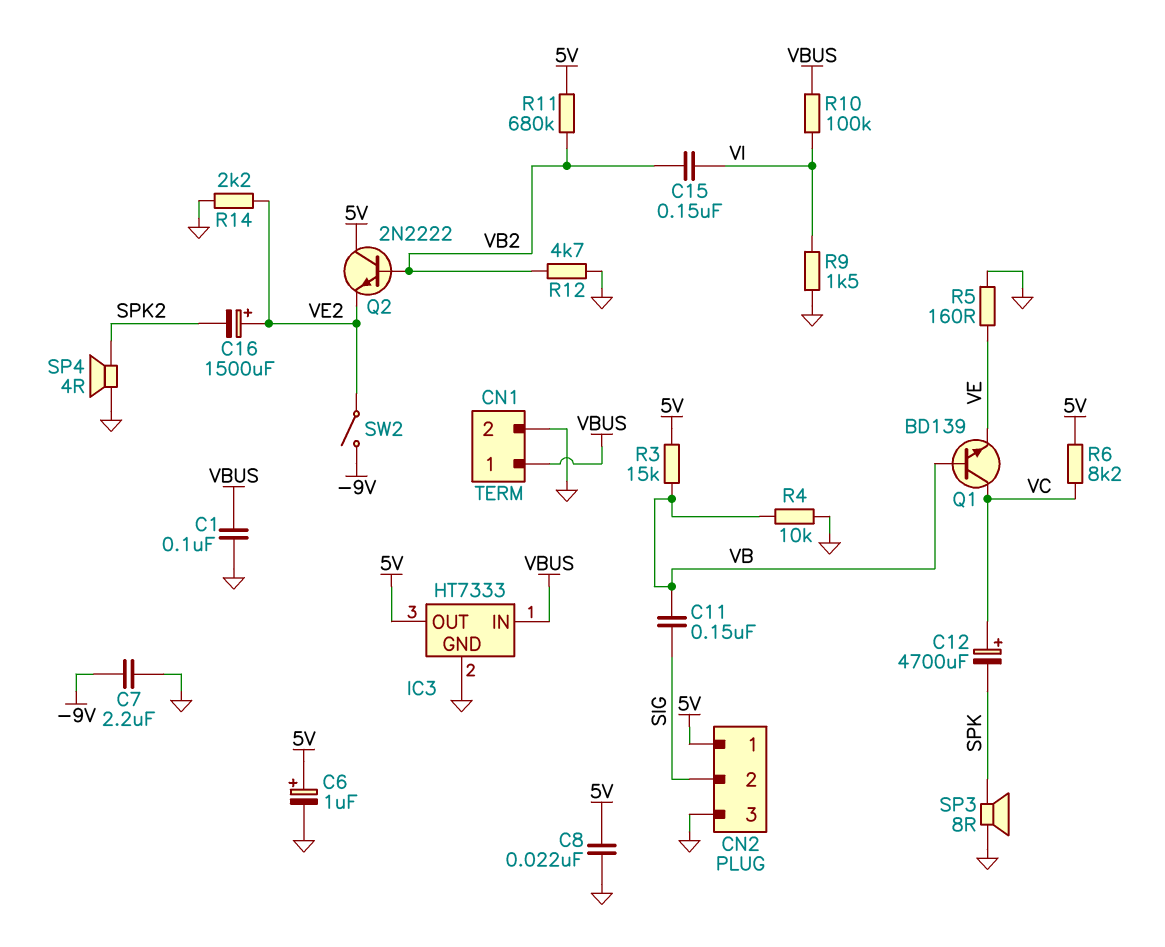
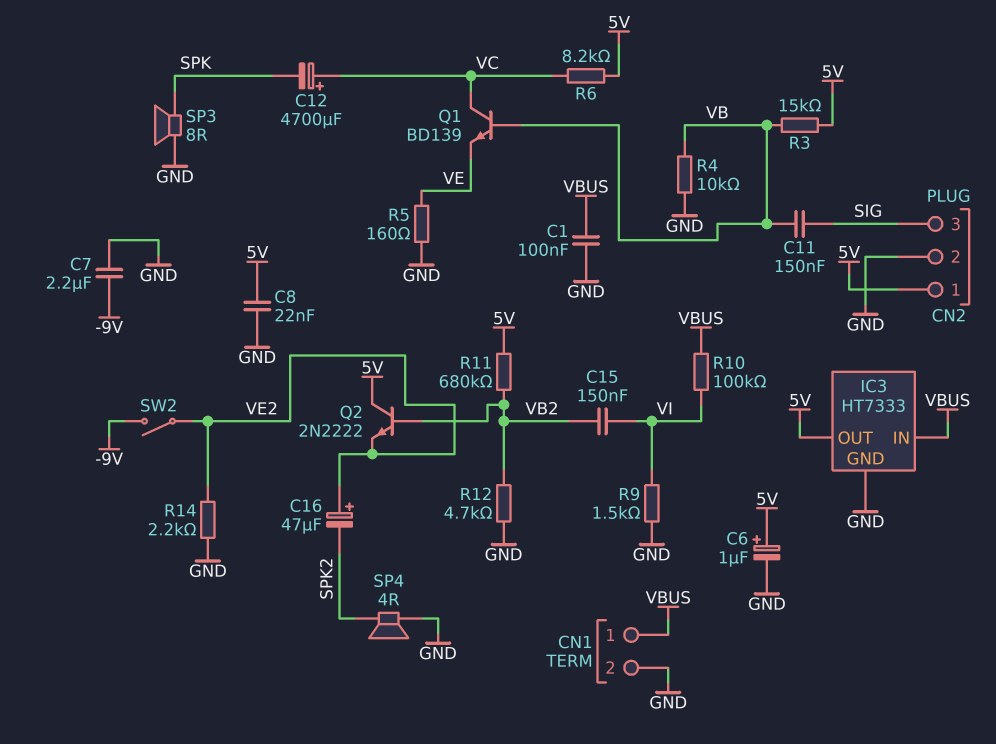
C16: 1500uF (plus VE2, minus SPK2) -> 47uF (plus VE2, minus SPK2)
CN2 pin 2: SIG -> GND
CN2 pin 3: GND -> SIG

